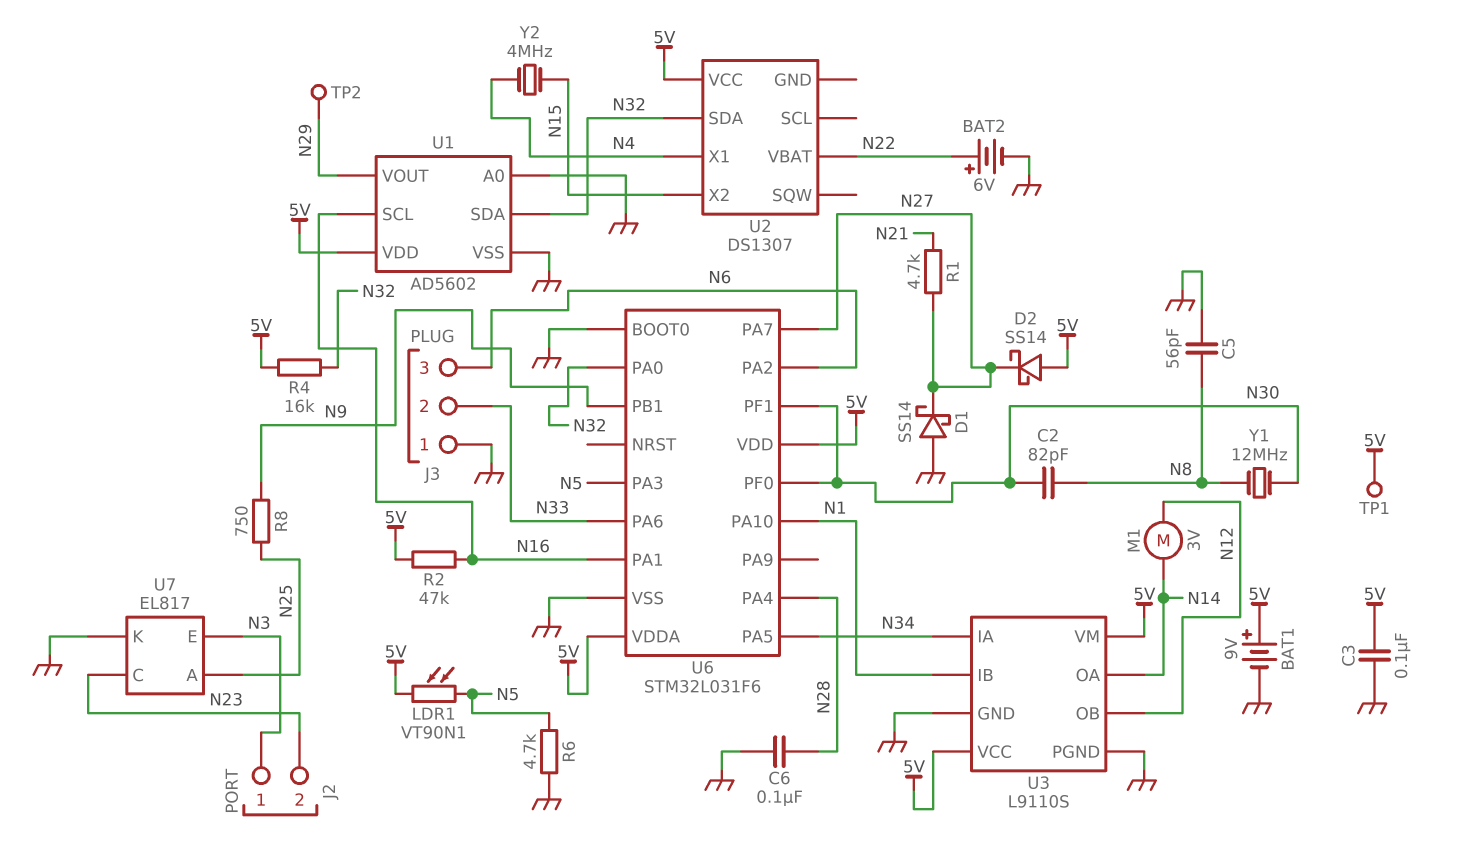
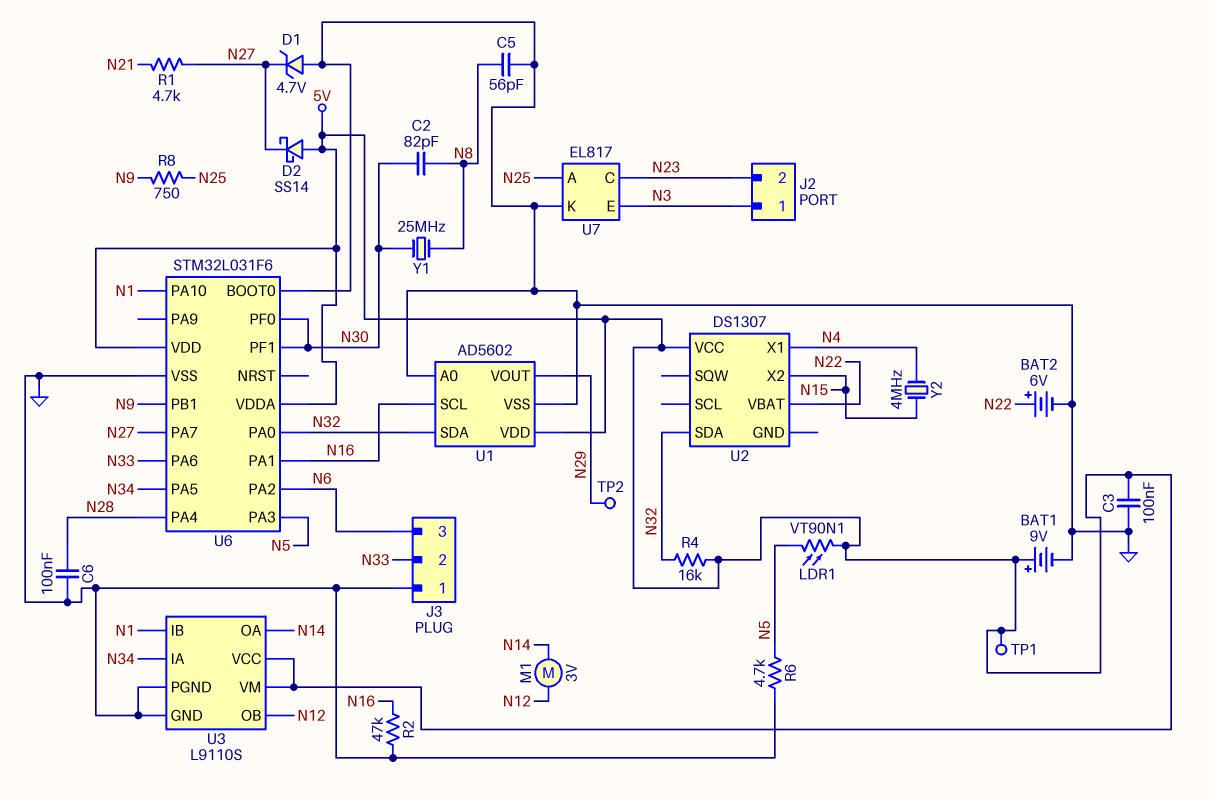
D1: schottky SS14 (A GND, K N27) -> zener 4.7V (A GND, K N27)
R2: 47k (5V, N16) -> 47k (GND, N16)
Y1: 12MHz (N8, N30) -> 25MHz (N8, N30)

